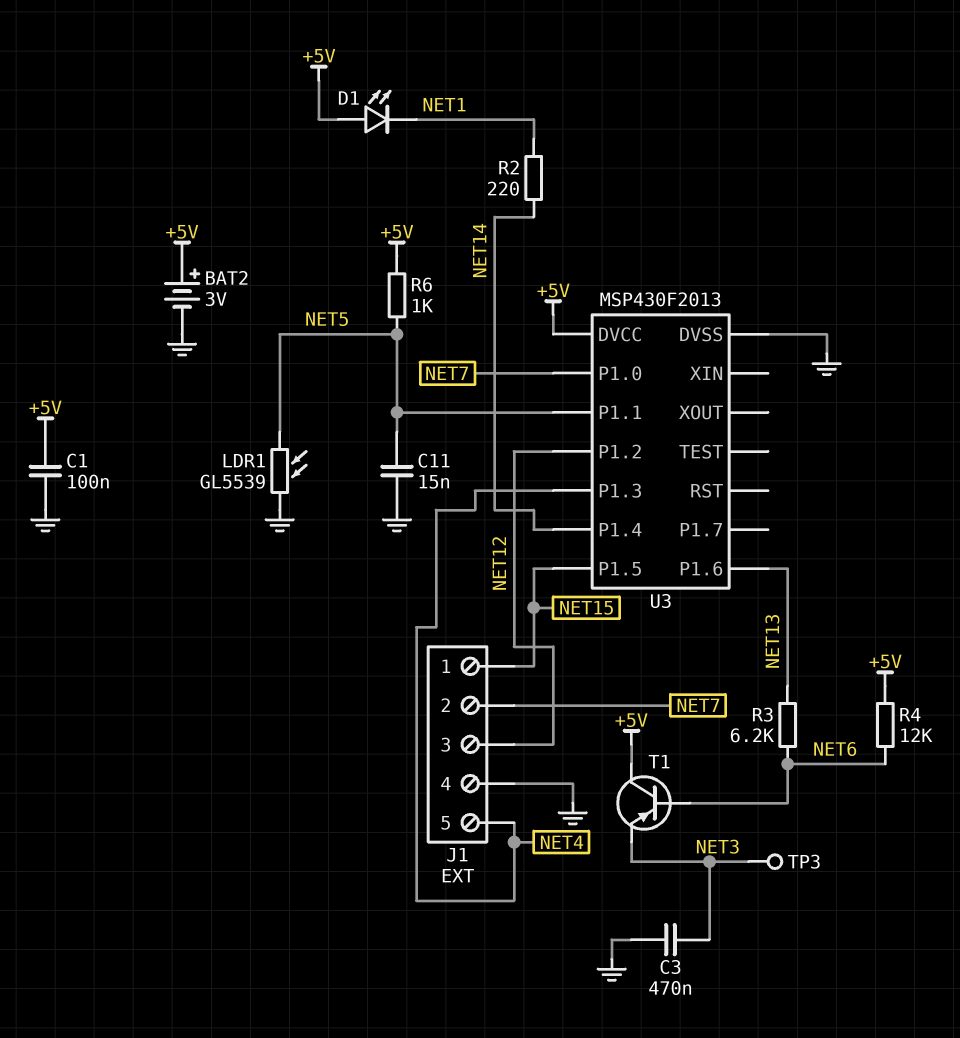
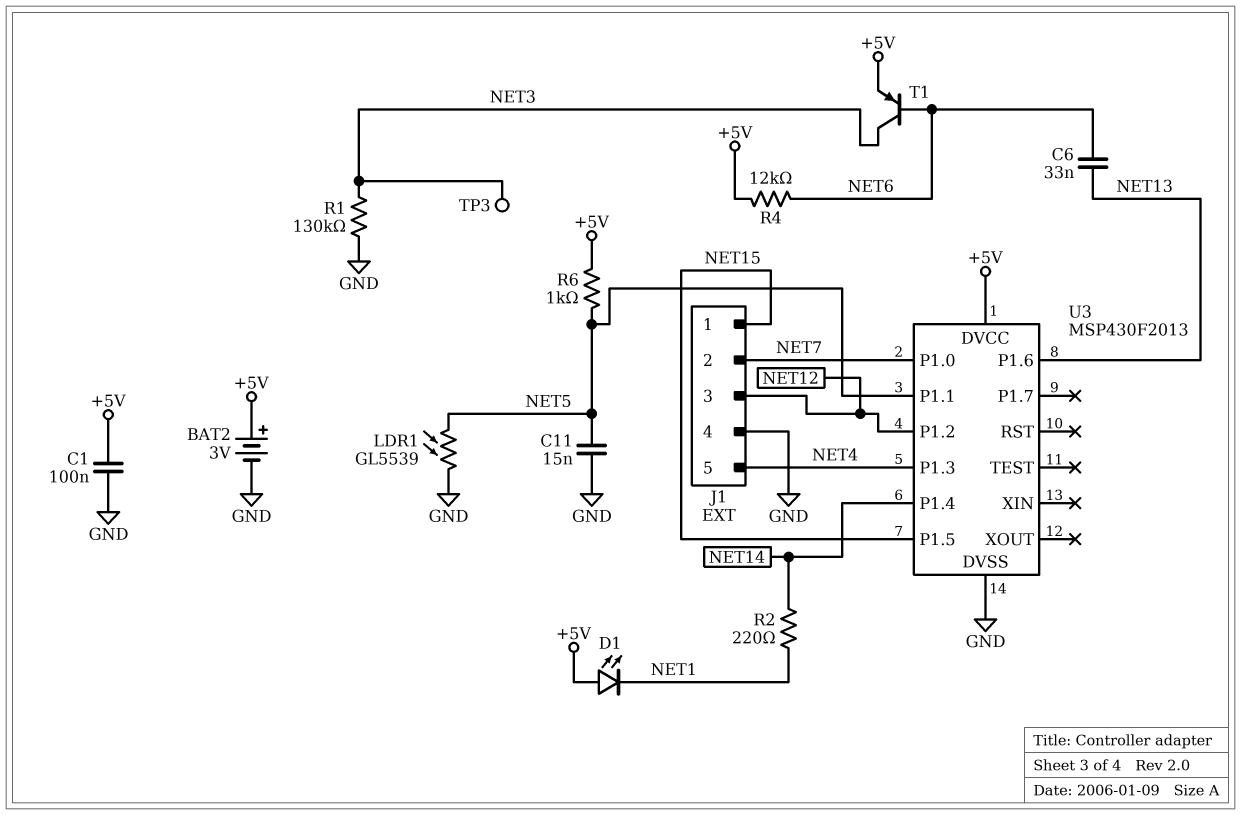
C3: 470nF (GND, NET3) -> none
C6: none -> 33nF (NET6, NET13)
R1: none -> 130k (GND, NET3)
R3: 6.2k (NET6, NET13) -> none
T1: PNP (B NET6, C +5V, E NET3) -> PNP (B NET6, C NET3, E +5V)

